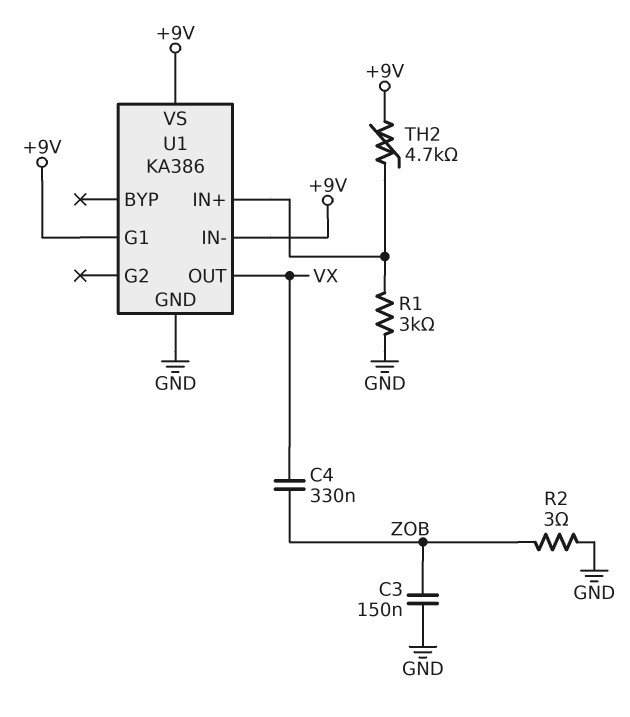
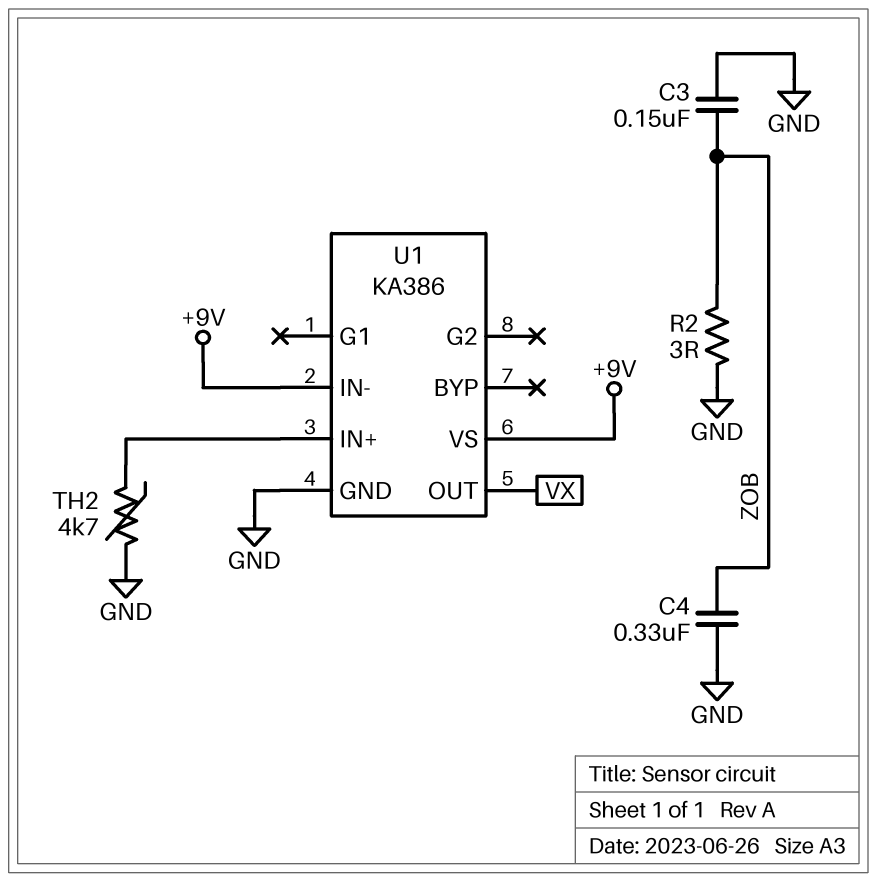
C4: 330nF (VX, ZOB) -> 330nF (GND, ZOB)
R1: 3k (GND, U1/IN+) -> none
TH2: 4.7k (+9V, U1/IN+) -> 4.7k (GND, U1/IN+)
U1 pin G1: +9V -> none

